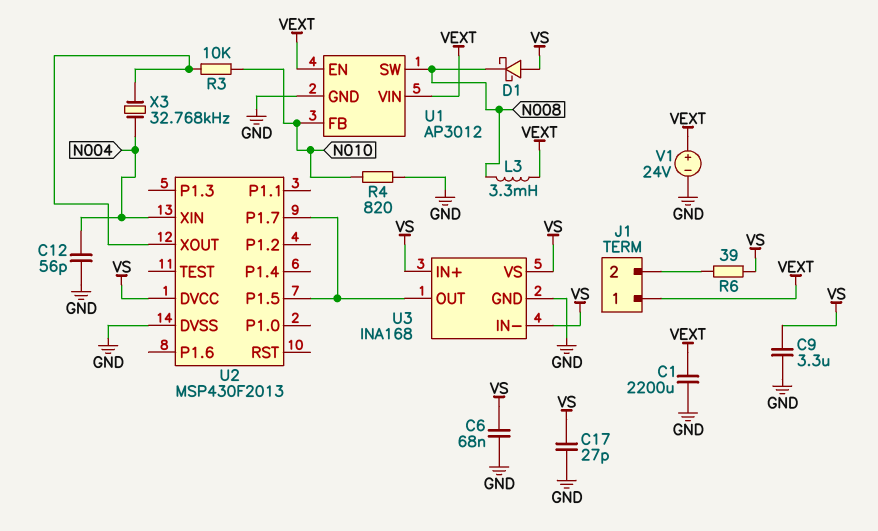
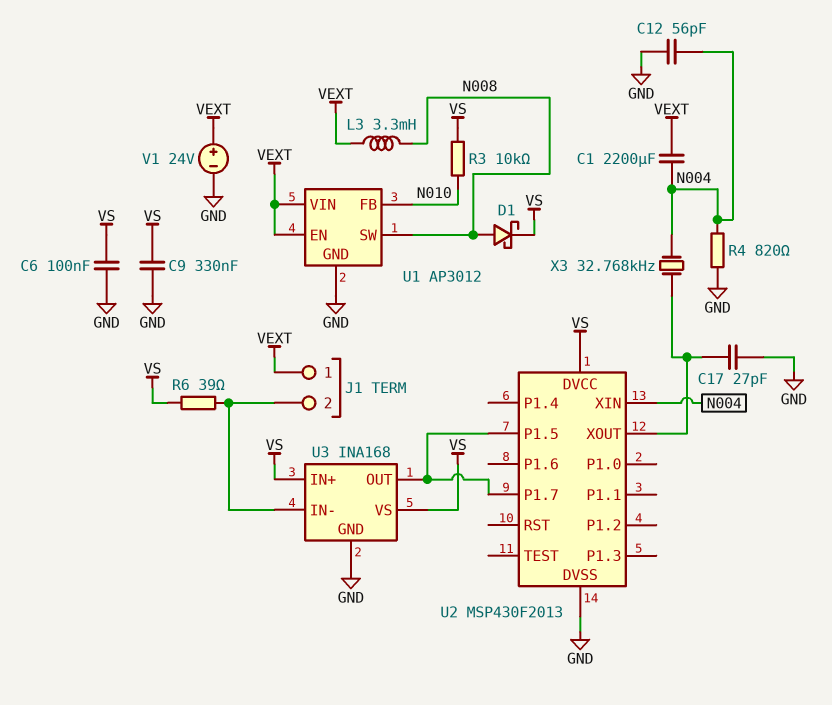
C1: 2200uF (GND, VEXT) -> 2200uF (N004, VEXT)
C6: 68nF (GND, VS) -> 100nF (GND, VS)
C9: 3.3uF (GND, VS) -> 330nF (GND, VS)
C17: 27pF (GND, VS) -> 27pF (GND, U2/XOUT)
D1: schottky (A VS, K N008) -> schottky (A N008, K VS)
R3: 10k (N010, U2/XOUT) -> 10k (N010, VS)
R4: 820 (GND, N010) -> 820 (GND, N004)
U3 pin IN-: VS -> J1/2

